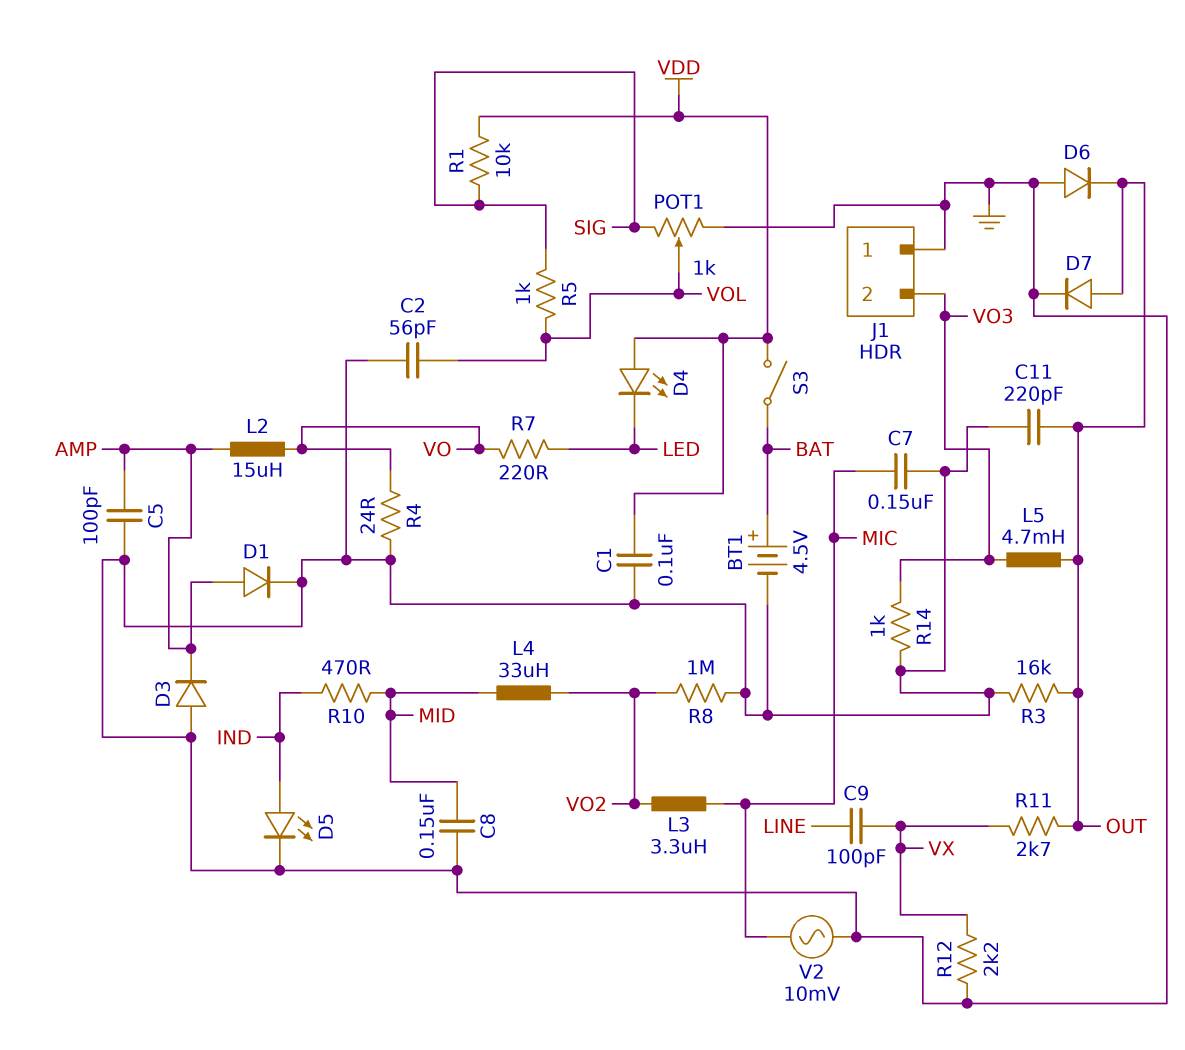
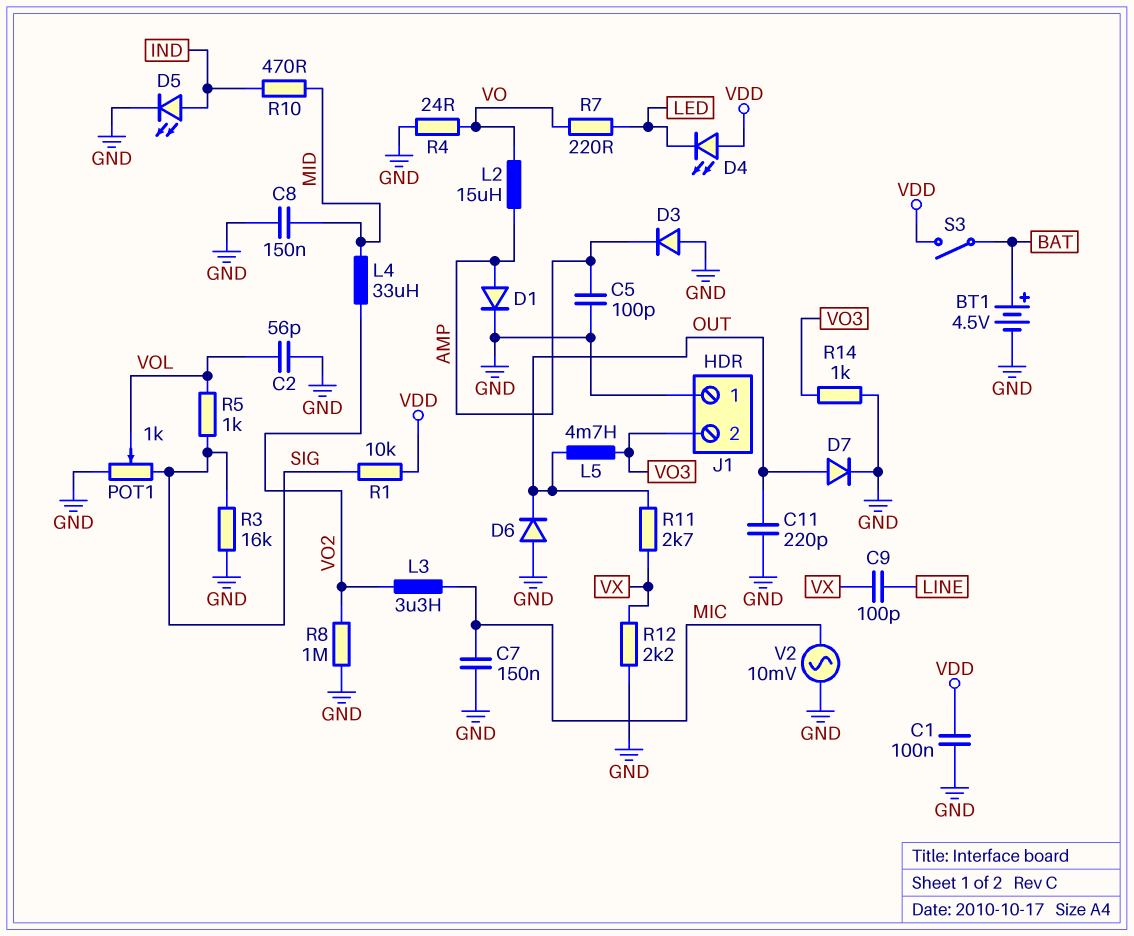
R3: 16k (GND, OUT) -> 16k (GND, SIG)

